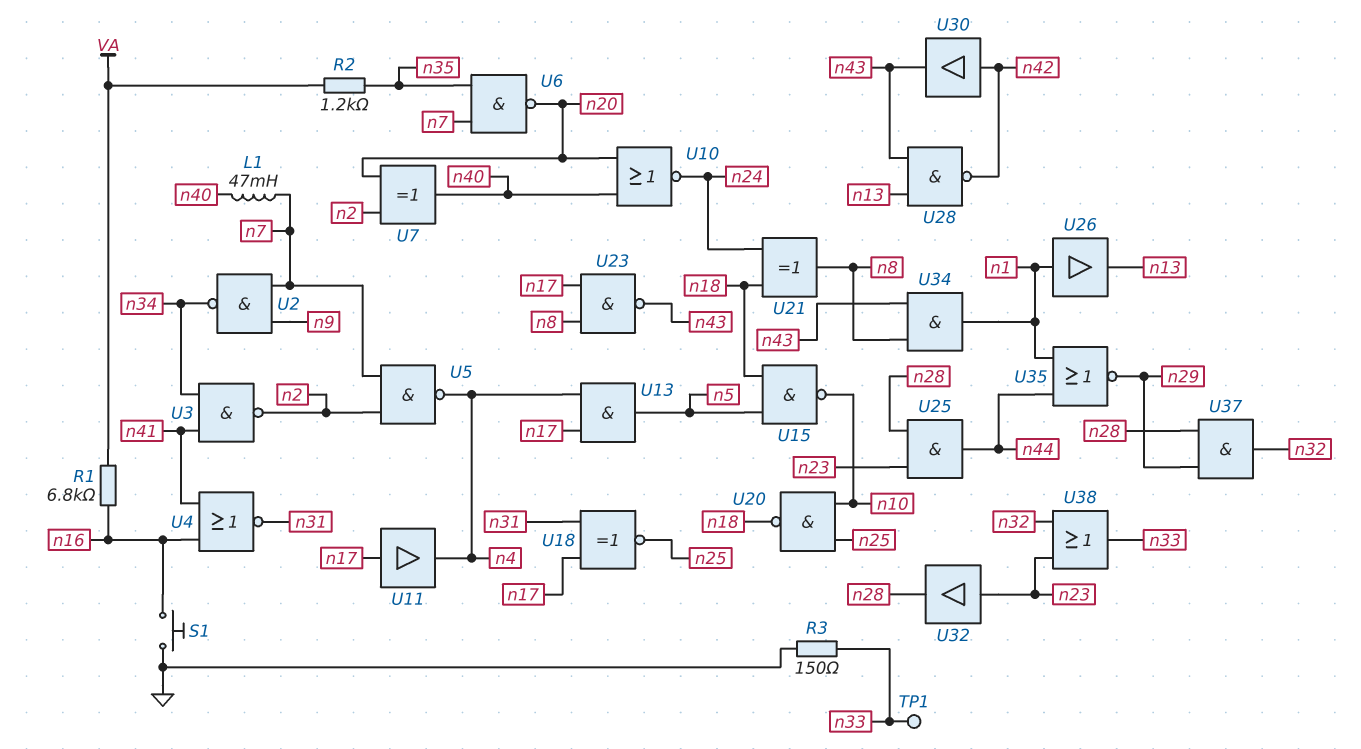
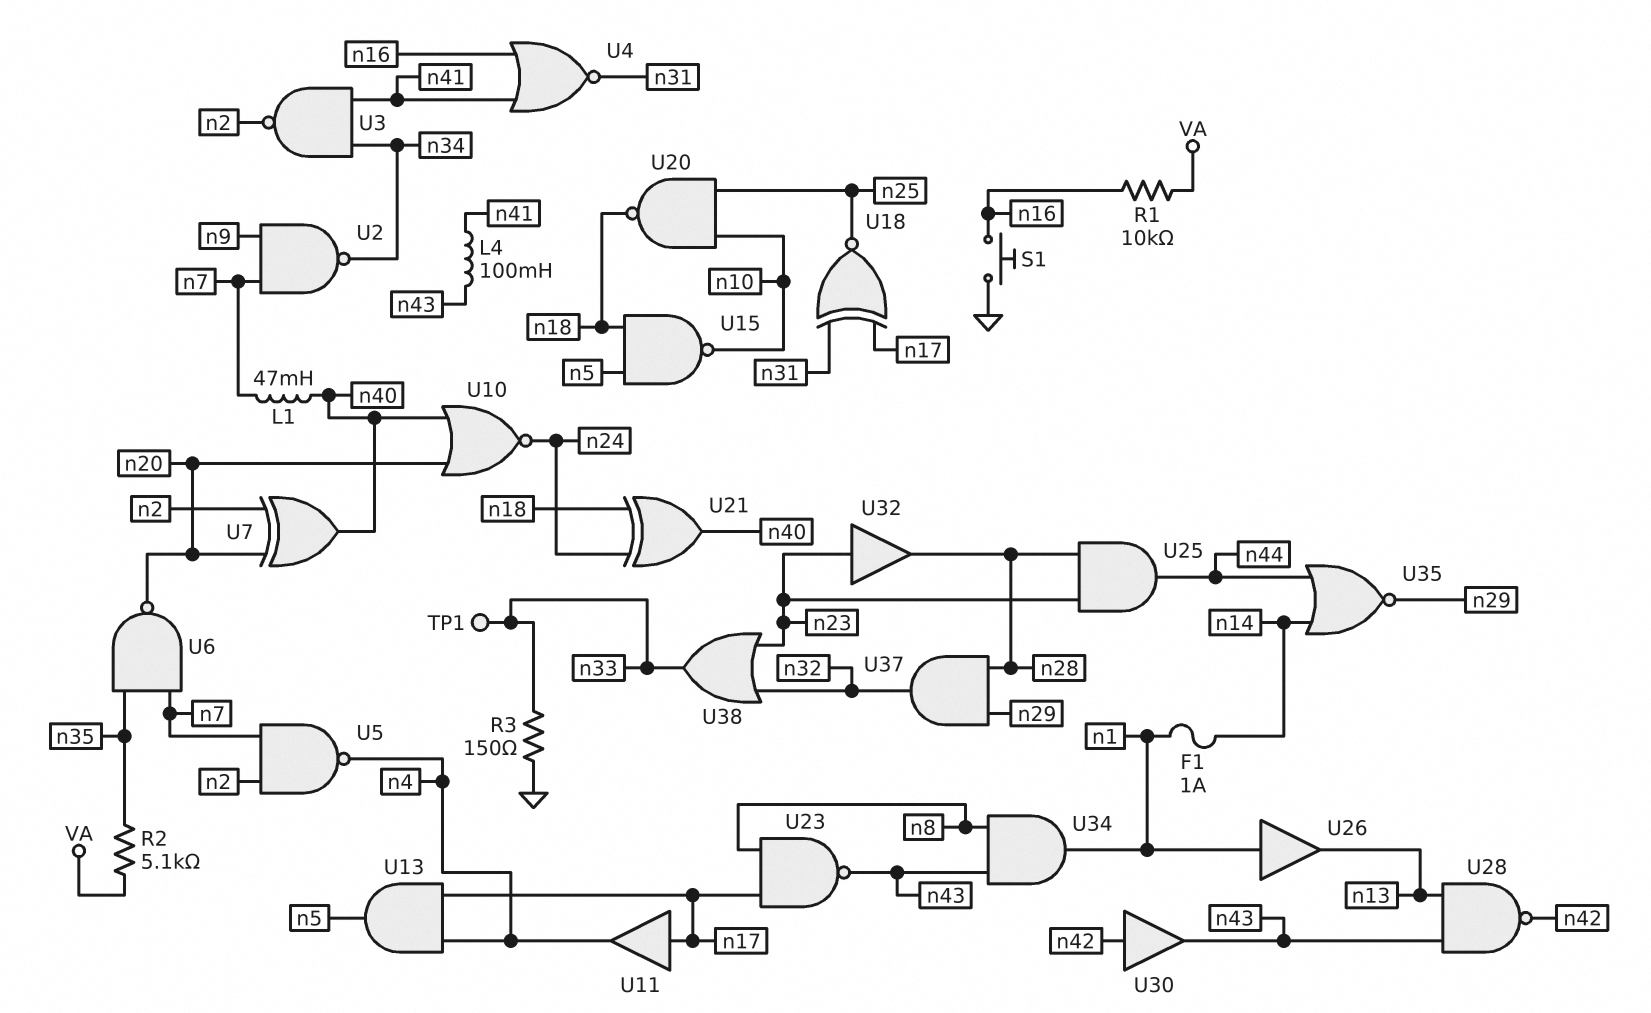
F1: none -> 1A (n1, n14)
L4: none -> 100mH (n41, n43)
R1: 6.8k (VA, n16) -> 10k (VA, n16)
R2: 1.2k (VA, n35) -> 5.1k (VA, n35)
U21: XOR (in n18, in n24, out n8) -> XOR (in n18, in n24, out n40)
U35: NOR (in n1, in n44, out n29) -> NOR (in n14, in n44, out n29)

